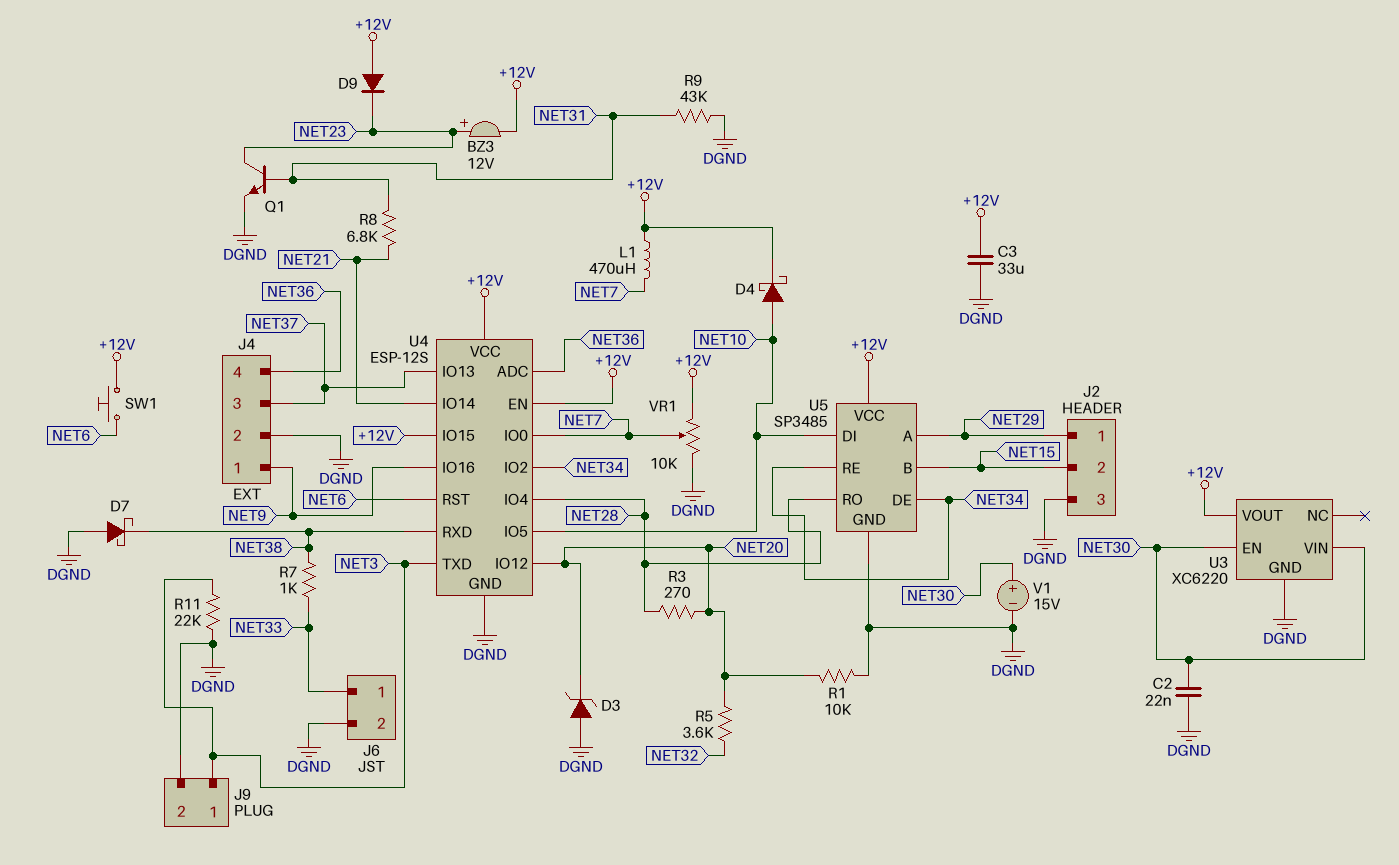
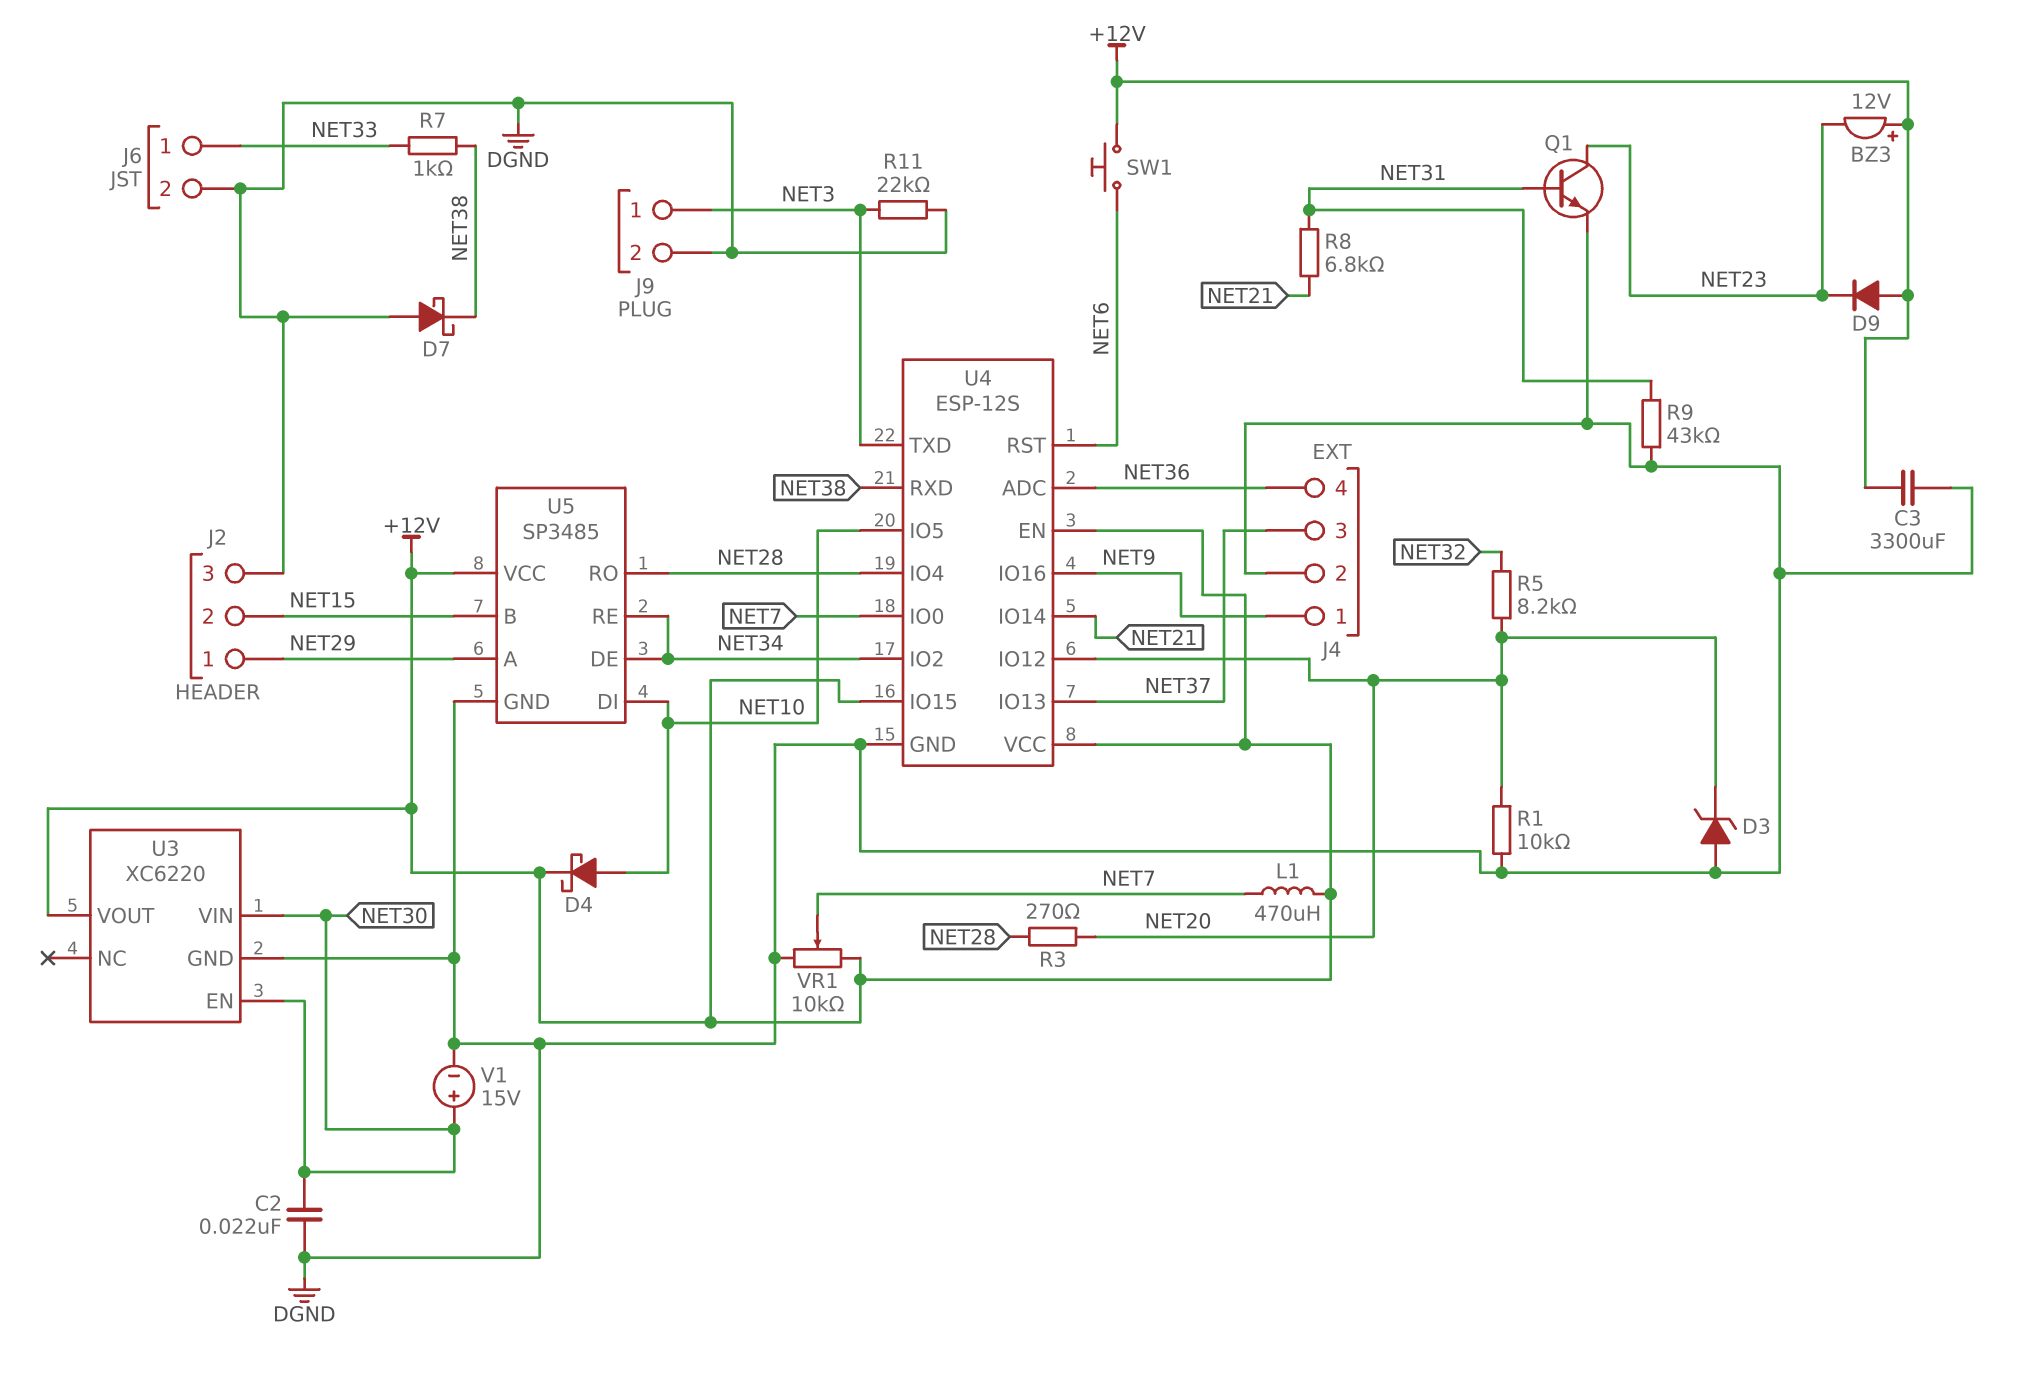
BZ3: buzzer 12V (plus NET23, minus +12V) -> buzzer 12V (plus +12V, minus NET23)
C3: 33uF (+12V, DGND) -> 3300uF (+12V, DGND)
R5: 3.6k (NET20, NET32) -> 8.2k (NET20, NET32)

